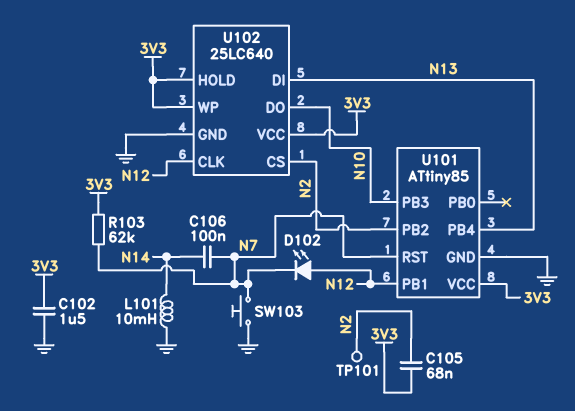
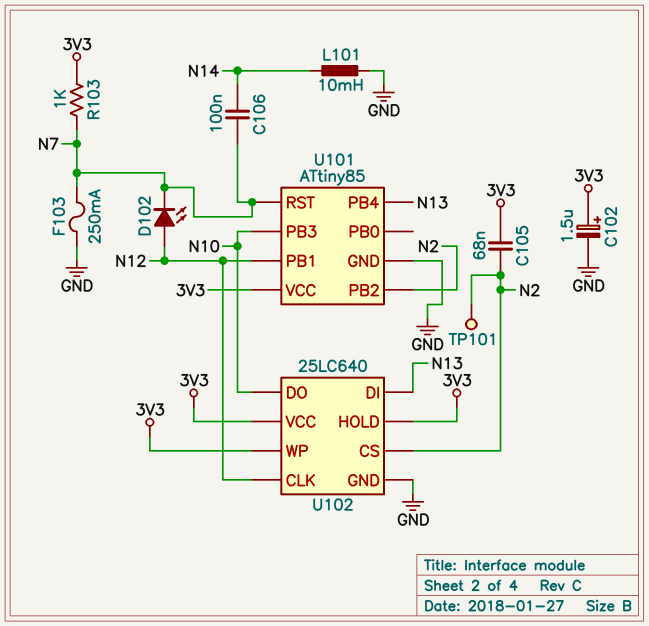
C102: 1.5uF (3V3, GND) -> 1.5uF (plus 3V3, minus GND)
F103: none -> 250mA (GND, N7)
R103: 62k (3V3, N7) -> 1k (3V3, N7)
SW103: button (GND, N7) -> none

